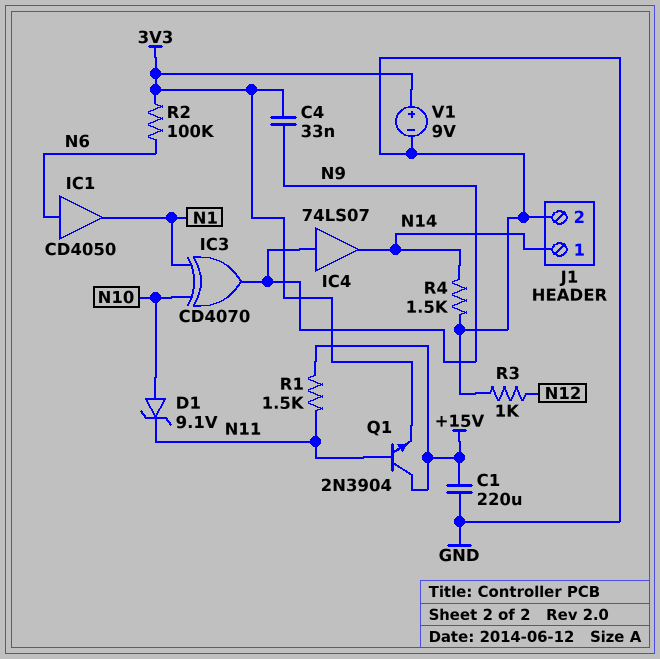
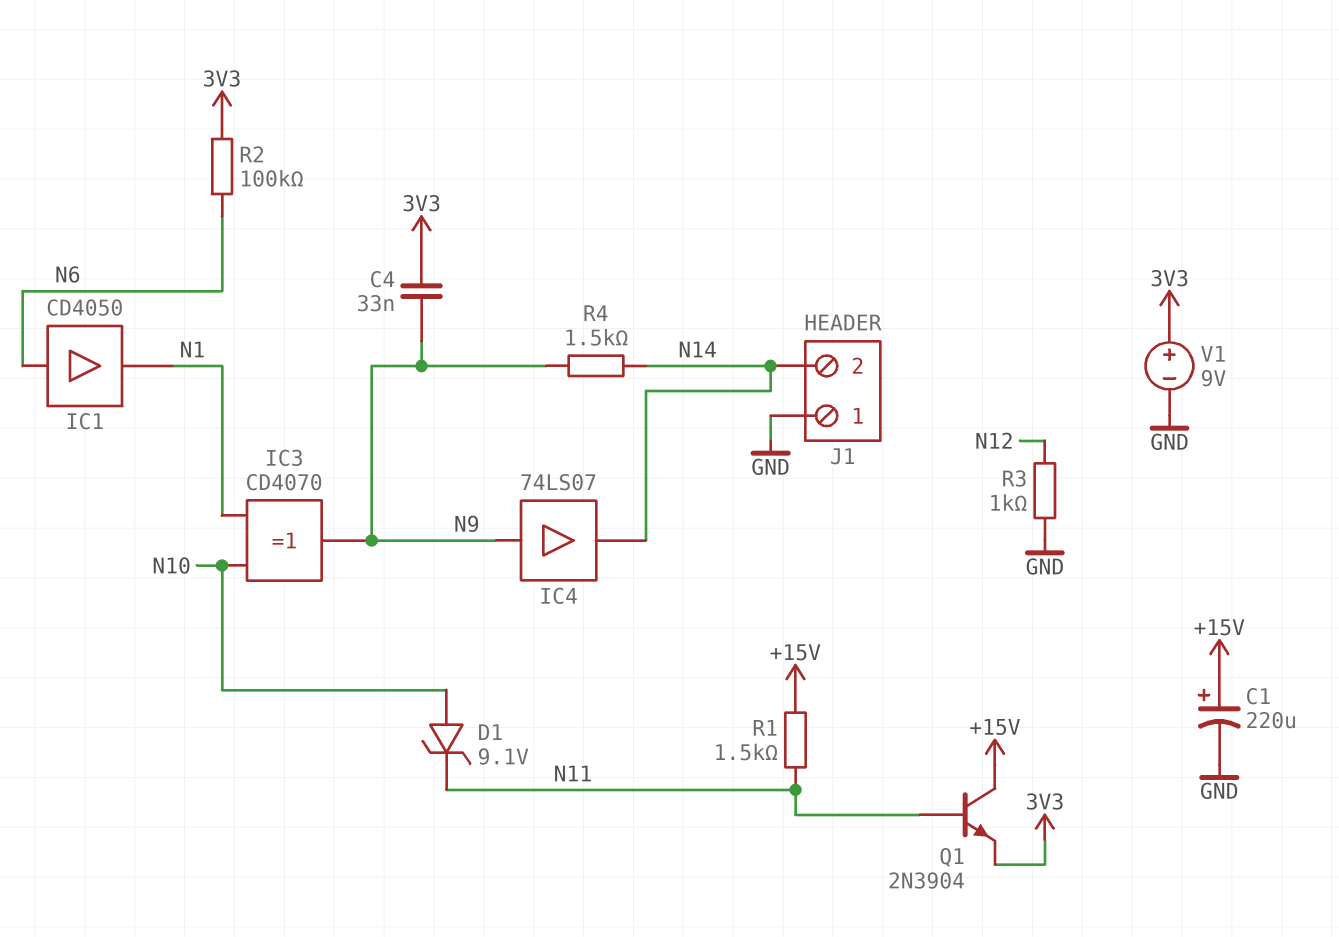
C1: 220uF (+15V, GND) -> 220uF (plus +15V, minus GND)
J1 pin 1: N14 -> GND
J1 pin 2: GND -> N14
R4: 1.5k (GND, N14) -> 1.5k (N9, N14)

